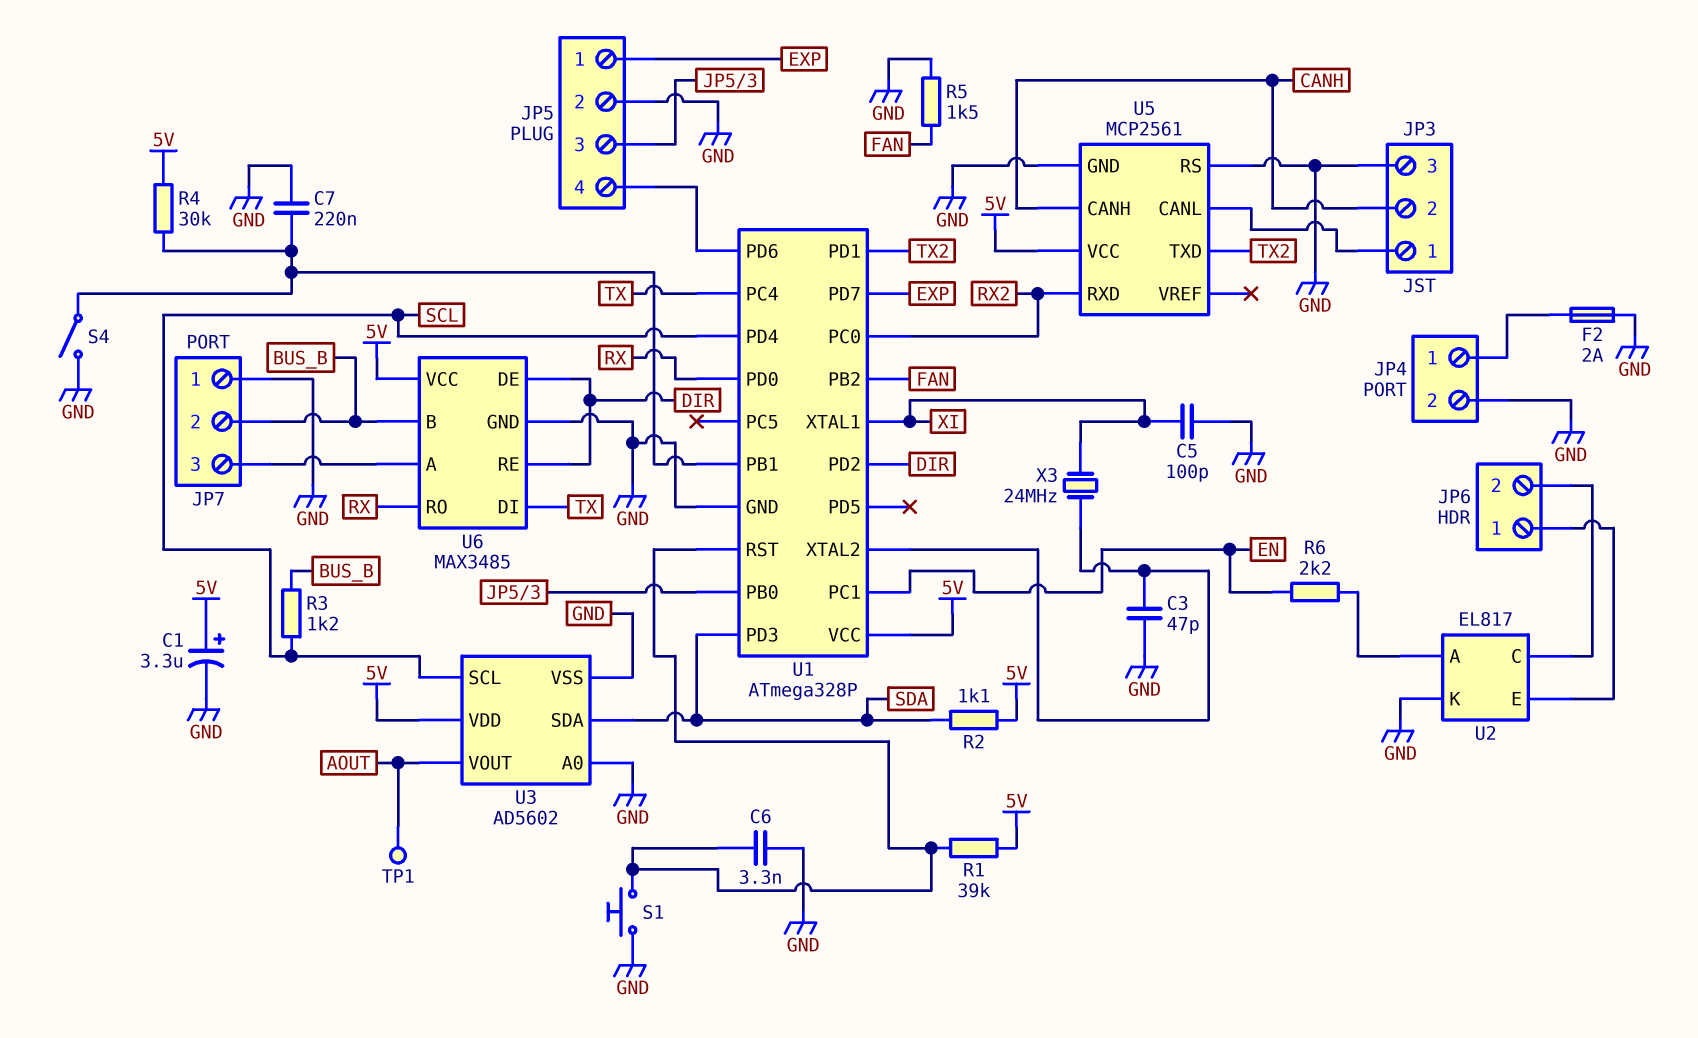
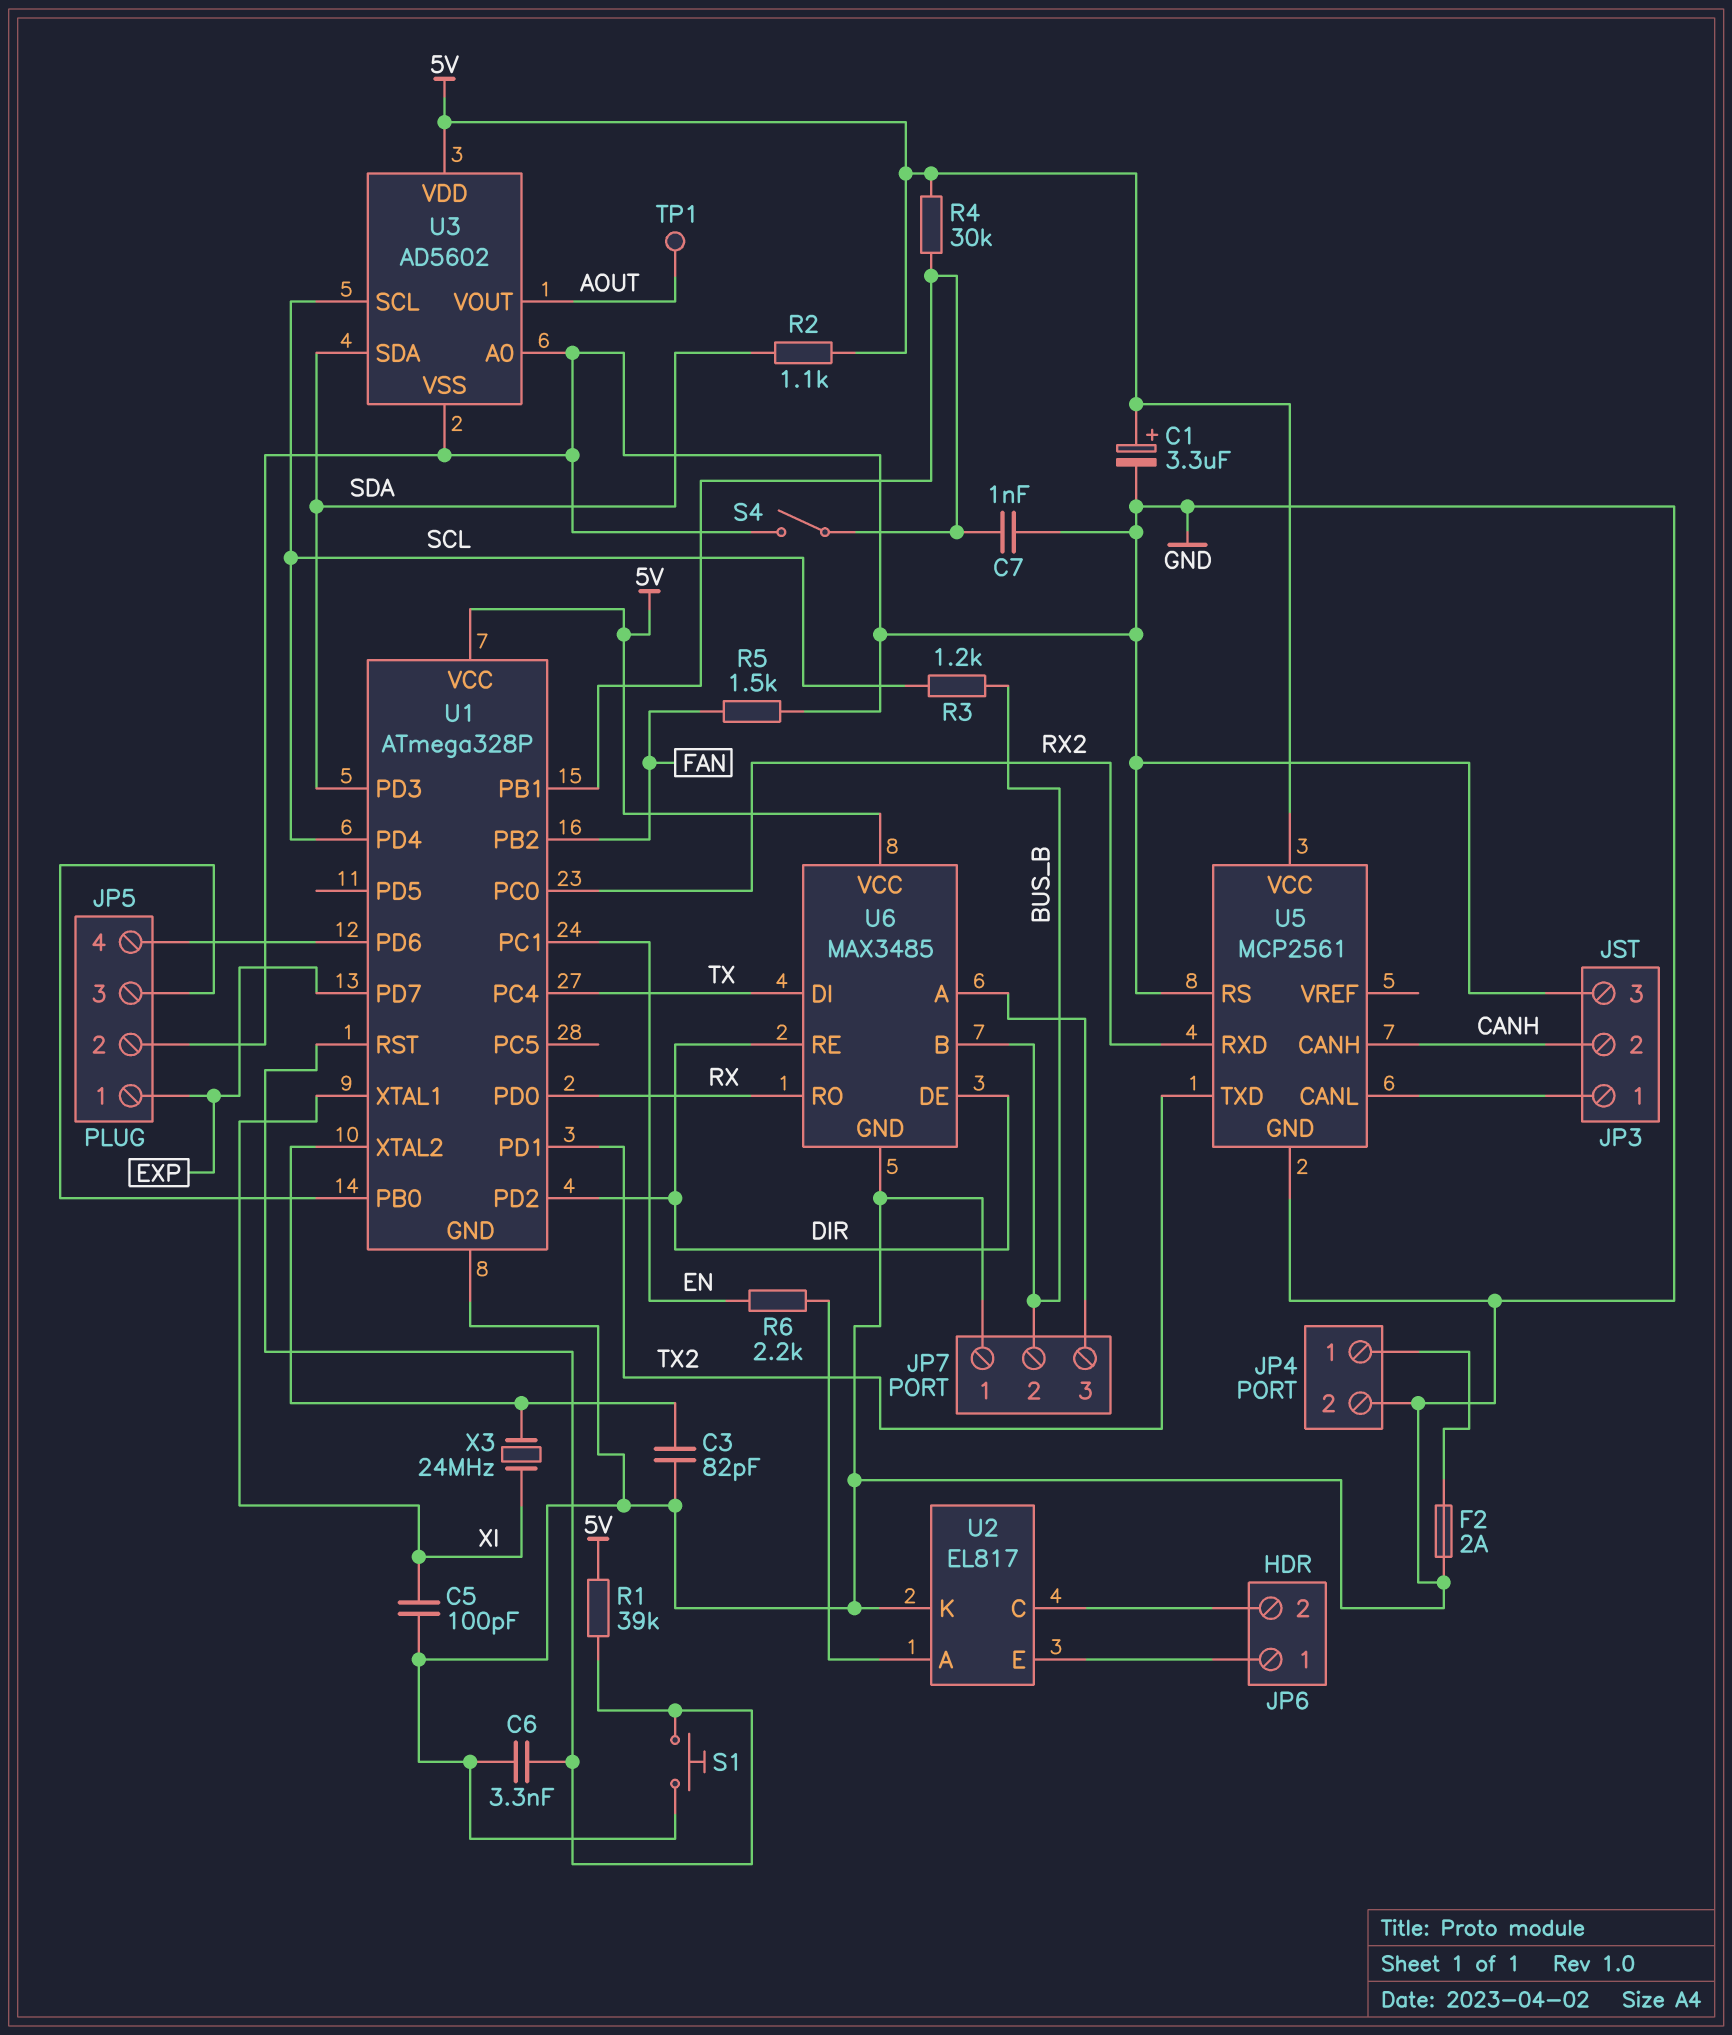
C3: 47pF (GND, U1/XTAL2) -> 82pF (GND, U1/XTAL2)
C7: 220nF (GND, U1/PB1) -> 1nF (GND, U1/PB1)

